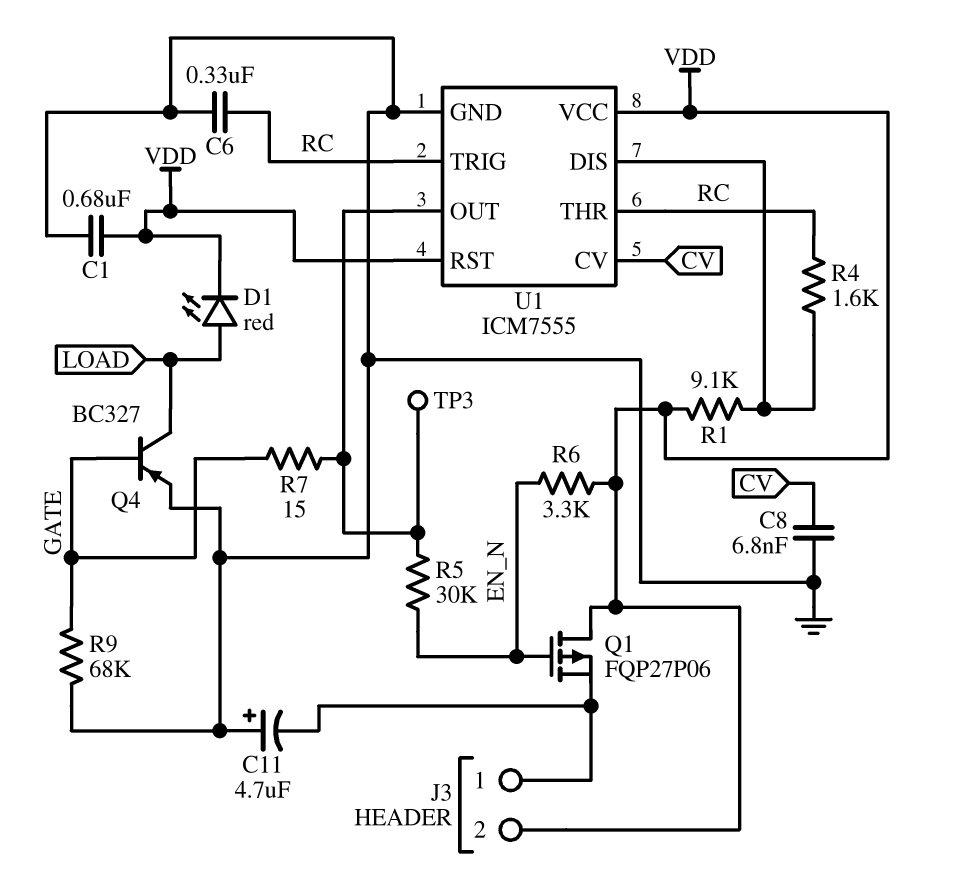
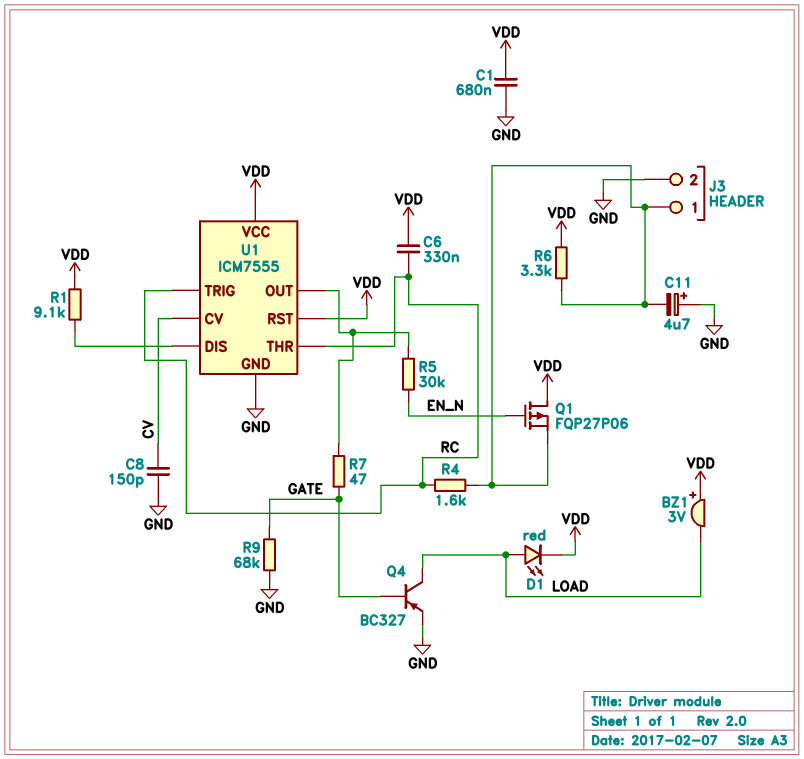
BZ1: none -> buzzer 3V (plus VDD, minus LOAD)
C6: 330nF (GND, RC) -> 330nF (RC, VDD)
C8: 6.8nF (CV, GND) -> 150pF (CV, GND)
J3 pin 2: VDD -> GND
R4: 1.6k (RC, U1/DIS) -> 1.6k (J3/1, RC)
R6: 3.3k (EN_N, VDD) -> 3.3k (J3/1, VDD)
R7: 15 (GATE, U1/OUT) -> 47 (GATE, U1/OUT)
TP3: test point (U1/OUT) -> none

